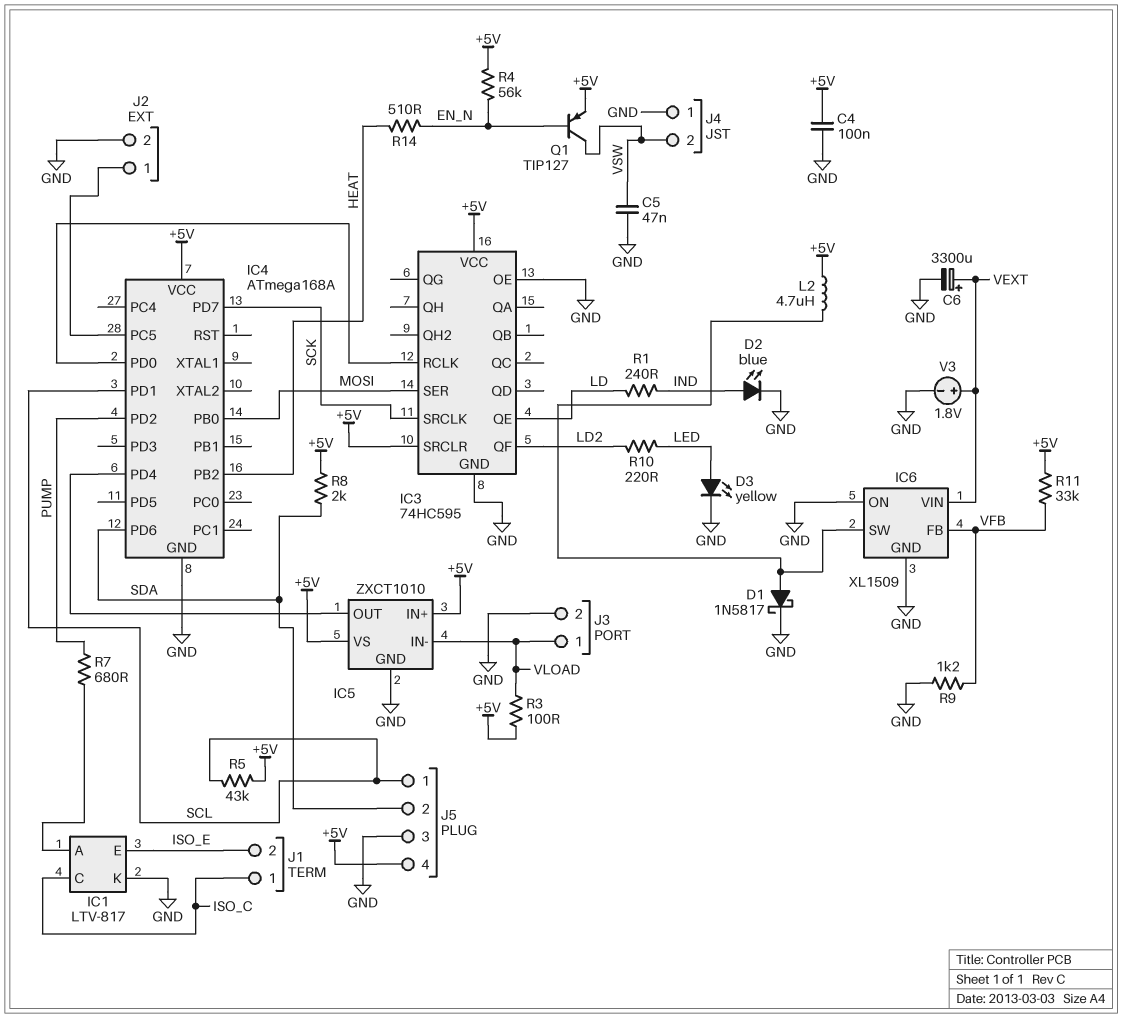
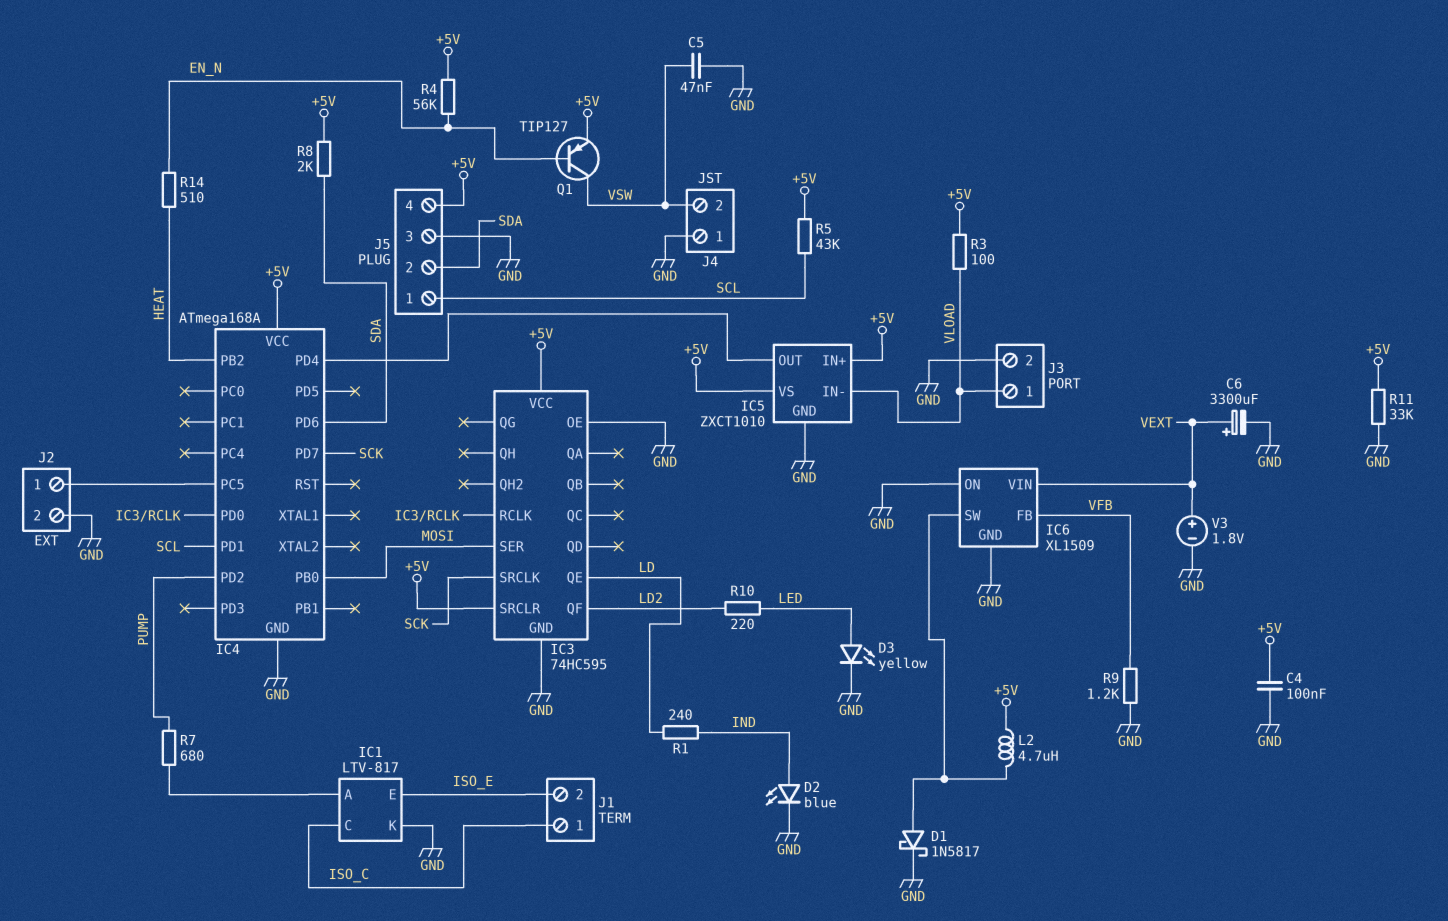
R11: 33k (+5V, VFB) -> 33k (+5V, GND)

